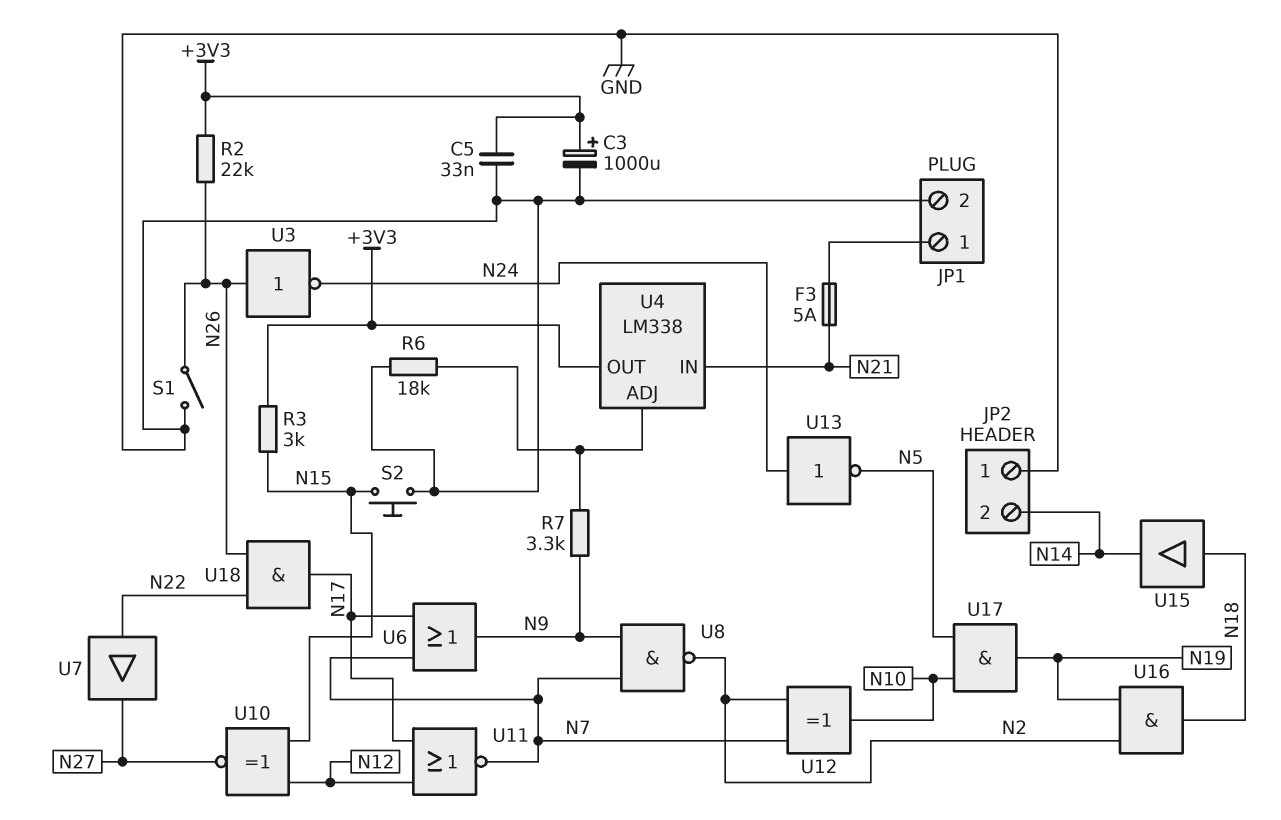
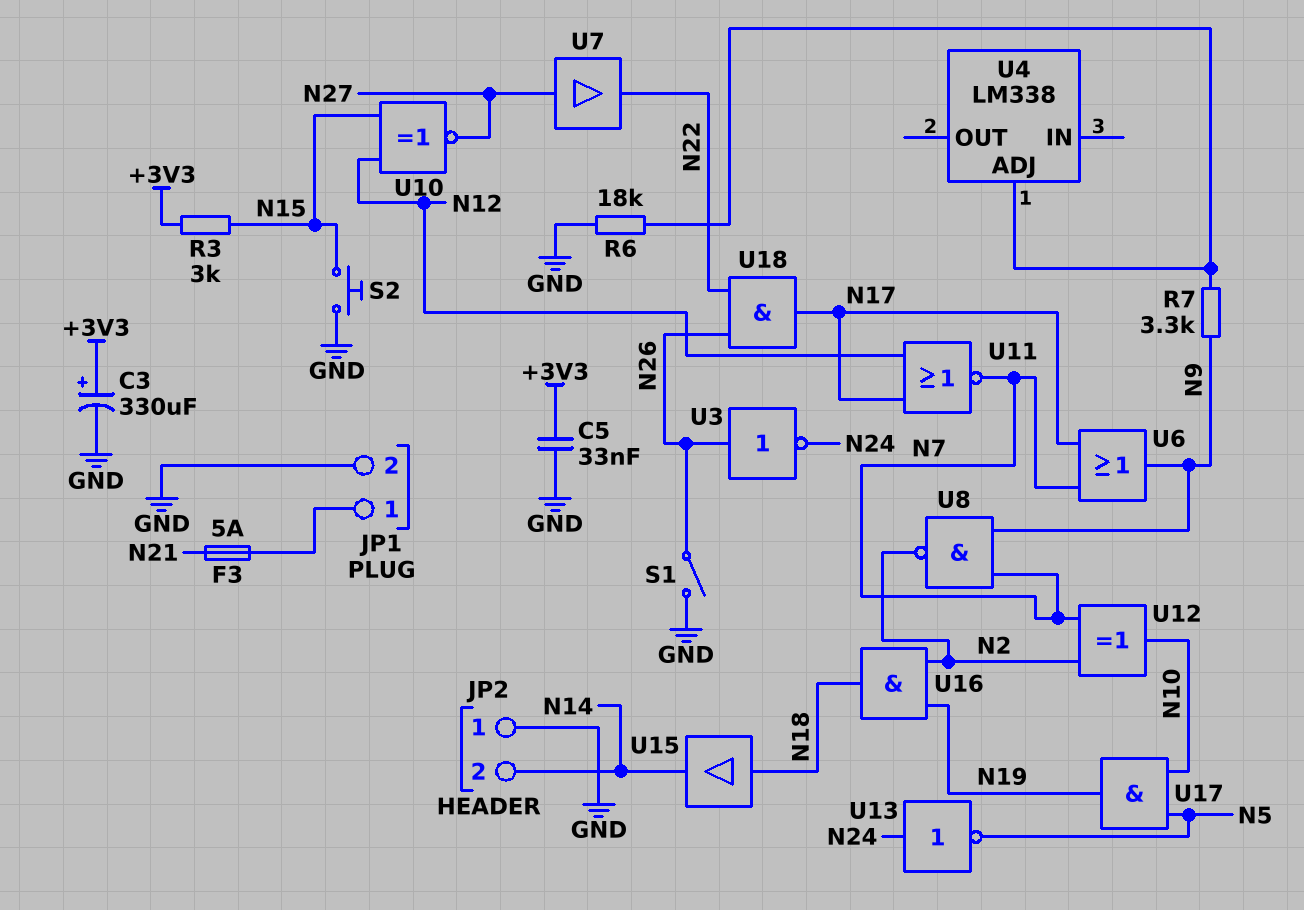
C3: 1000uF (plus +3V3, minus GND) -> 330uF (plus +3V3, minus GND)
R2: 22k (+3V3, N26) -> none
U4 pin IN: N21 -> none
U4 pin OUT: +3V3 -> none
U7: buffer (in N22, out N27) -> buffer (in N27, out N22)

